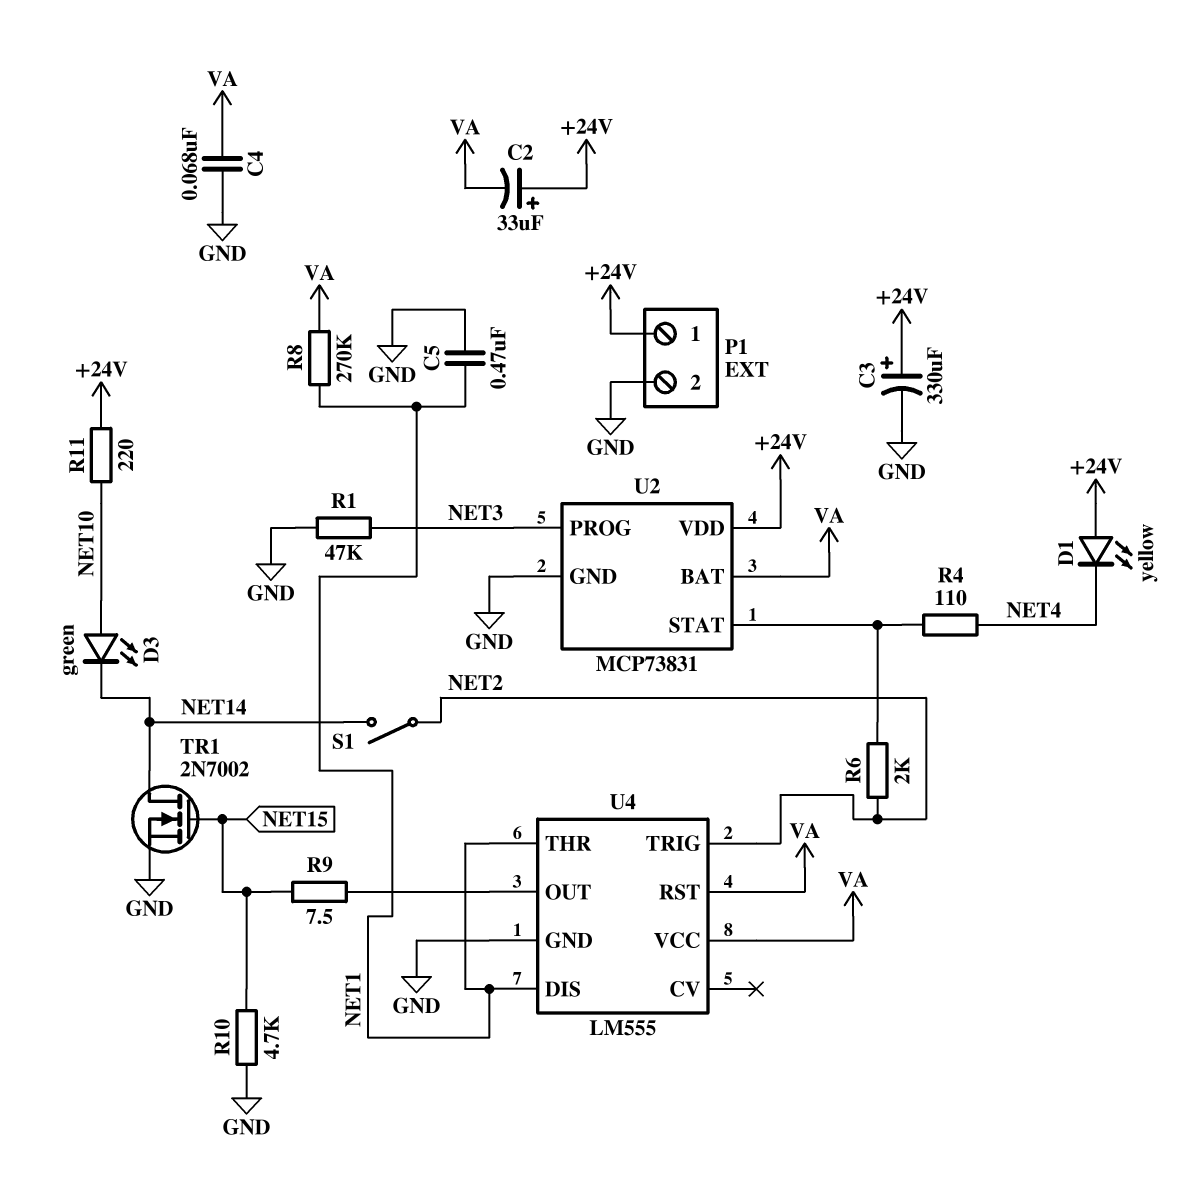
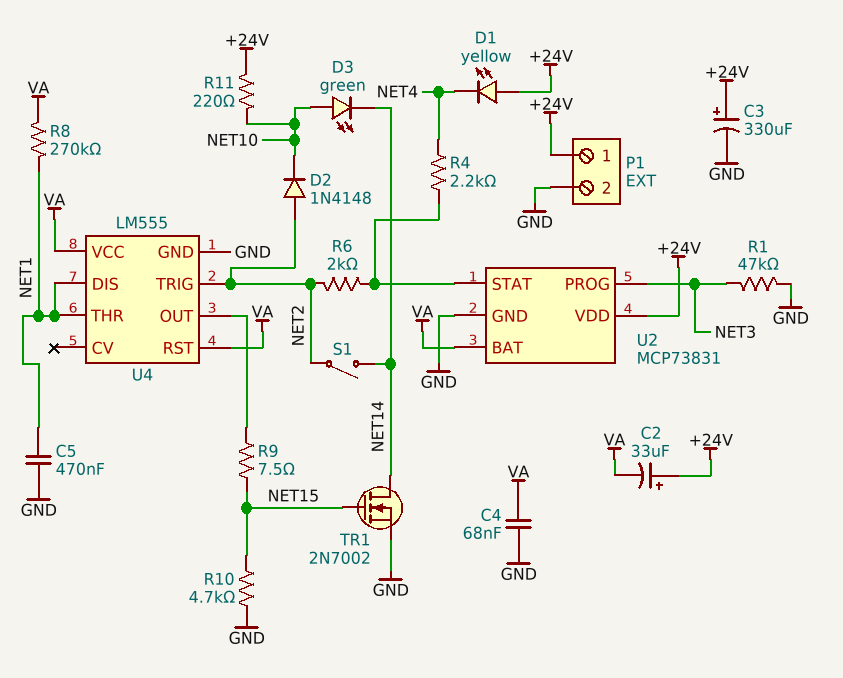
D2: none -> diode 1N4148 (A NET2, K NET10)
R4: 110 (NET4, U2/STAT) -> 2.2k (NET4, U2/STAT)

